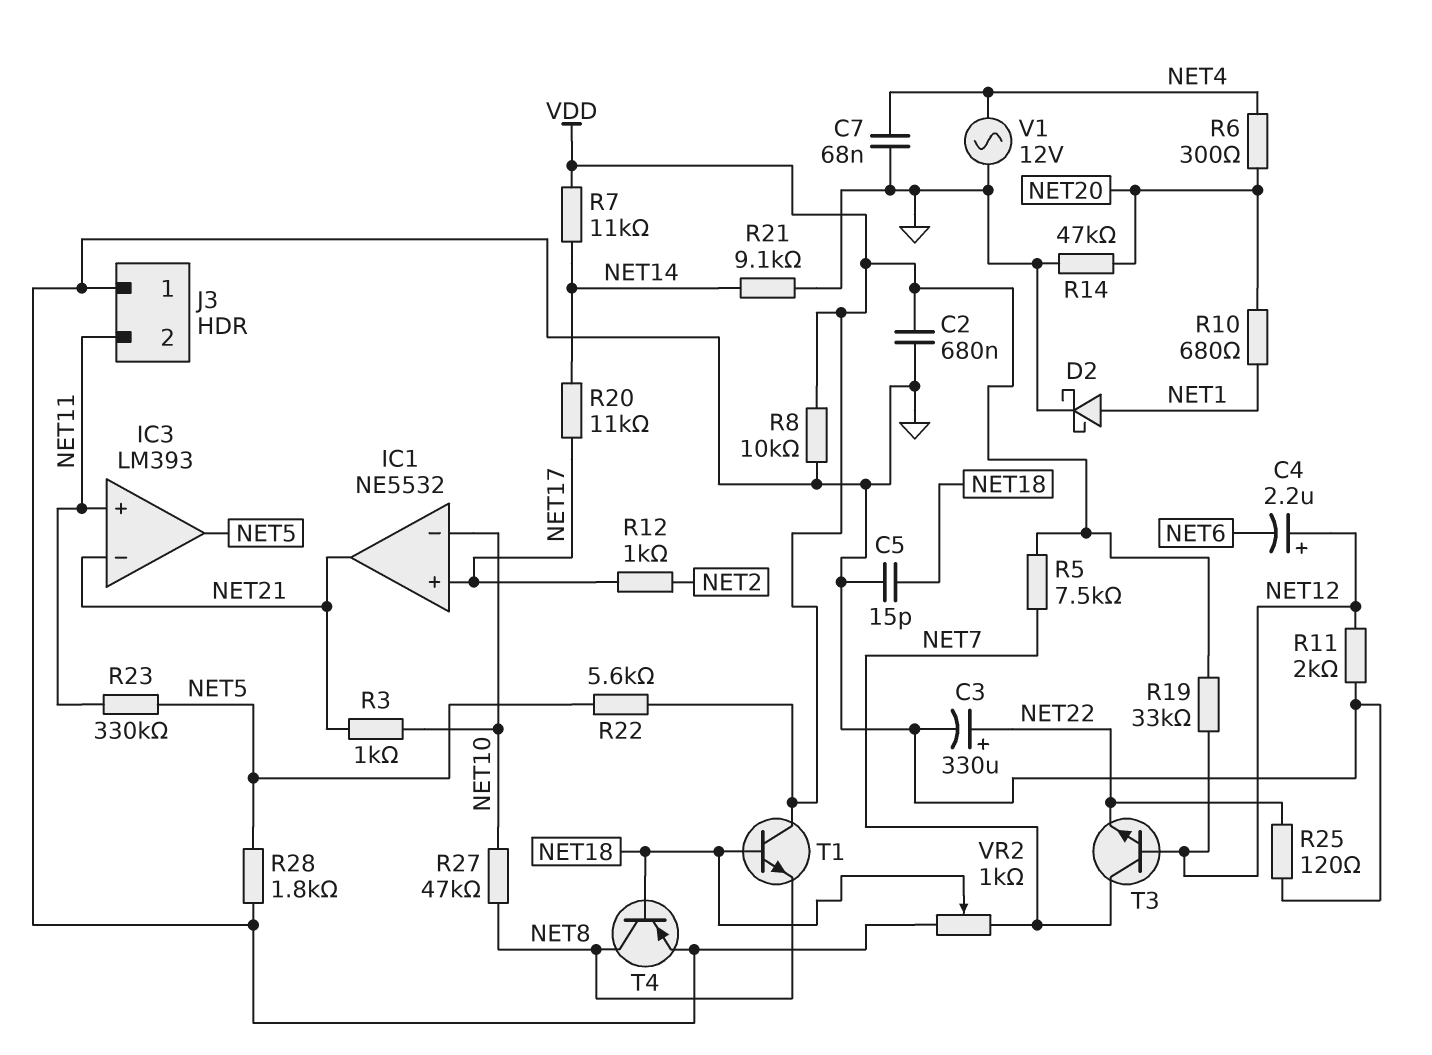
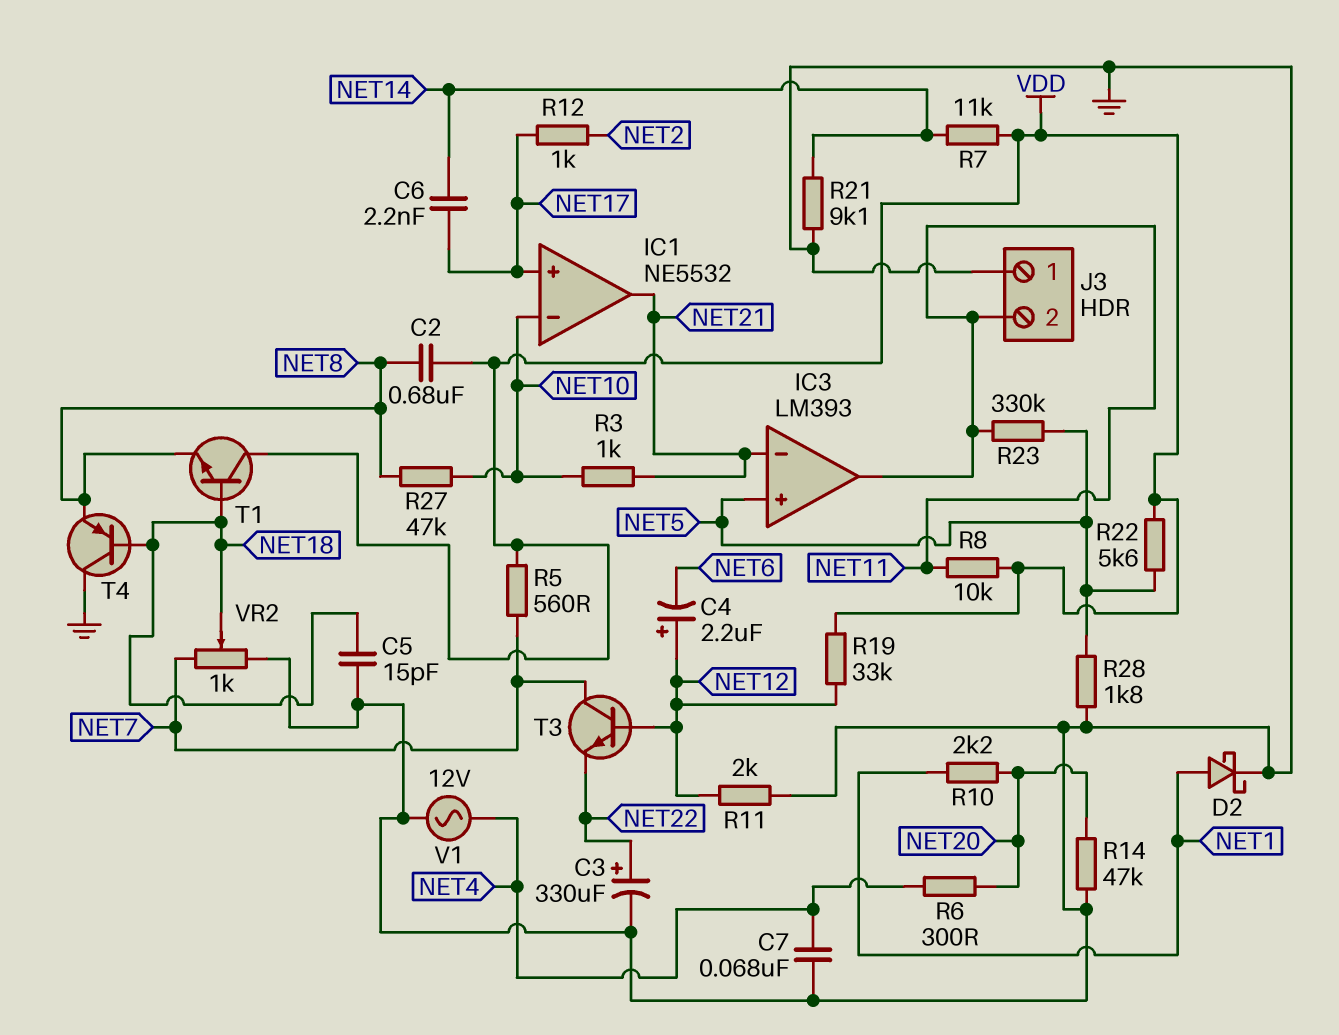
C2: 680nF (GND, VDD) -> 680nF (NET8, VDD)
C6: none -> 2.2nF (NET14, NET17)
IC3 pin in+: NET11 -> NET5
IC3 pin out: NET5 -> NET11
R5: 7.5k (NET7, VDD) -> 560 (NET7, VDD)
R8: 10k (GND, VDD) -> 10k (NET11, VDD)
R10: 680 (NET1, NET20) -> 2.2k (NET1, NET20)
R20: 11k (NET14, NET17) -> none
R25: 120 (GND, NET22) -> none
T4: PNP (B NET18, C NET8, E GND) -> PNP (B NET18, C GND, E NET8)

